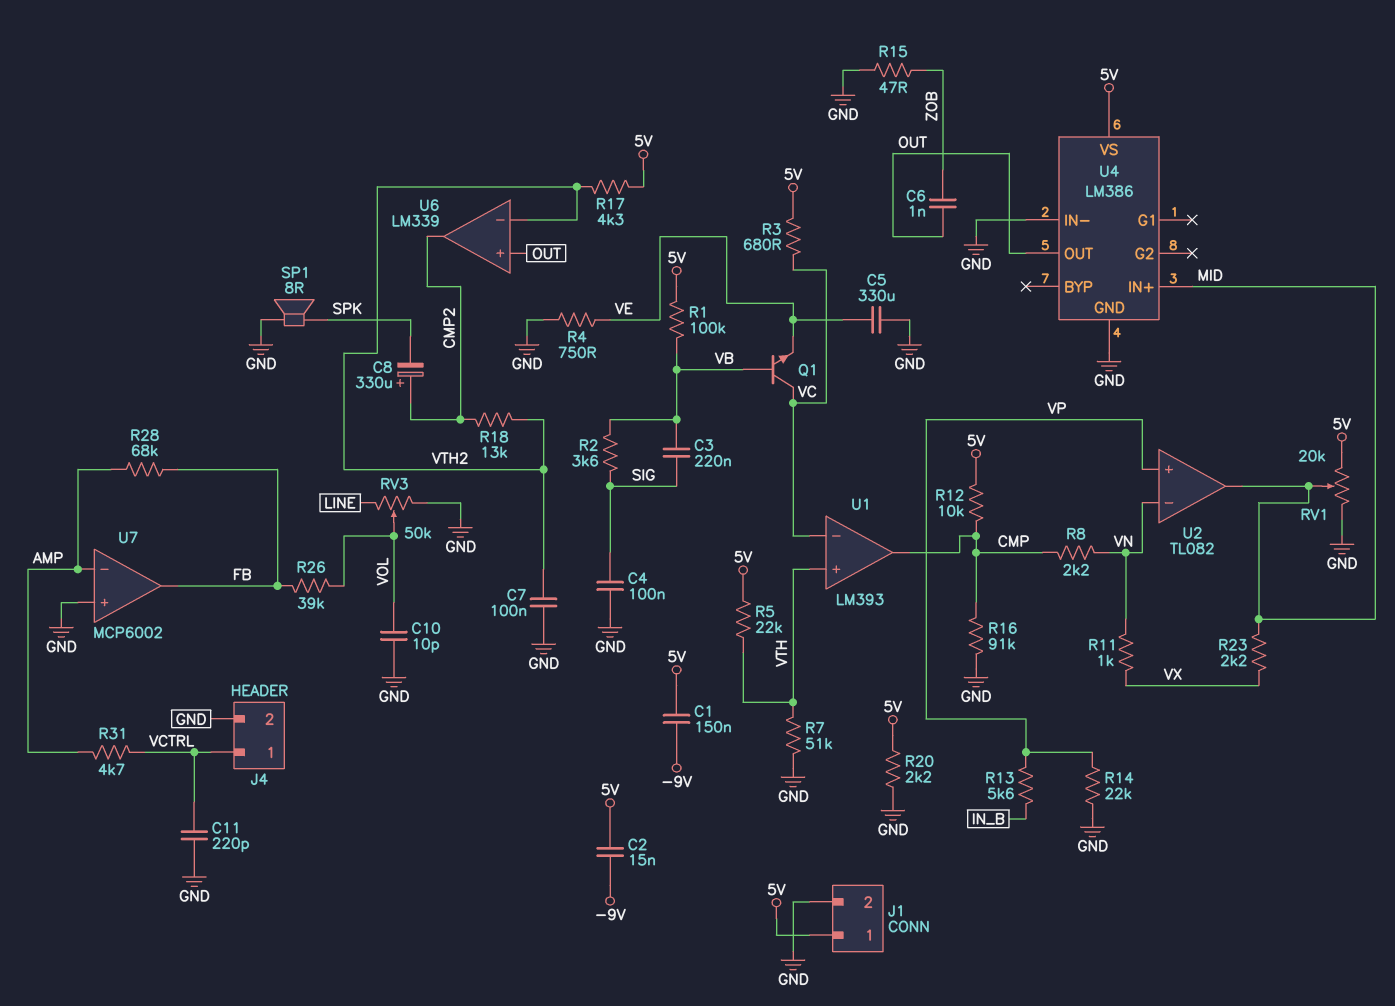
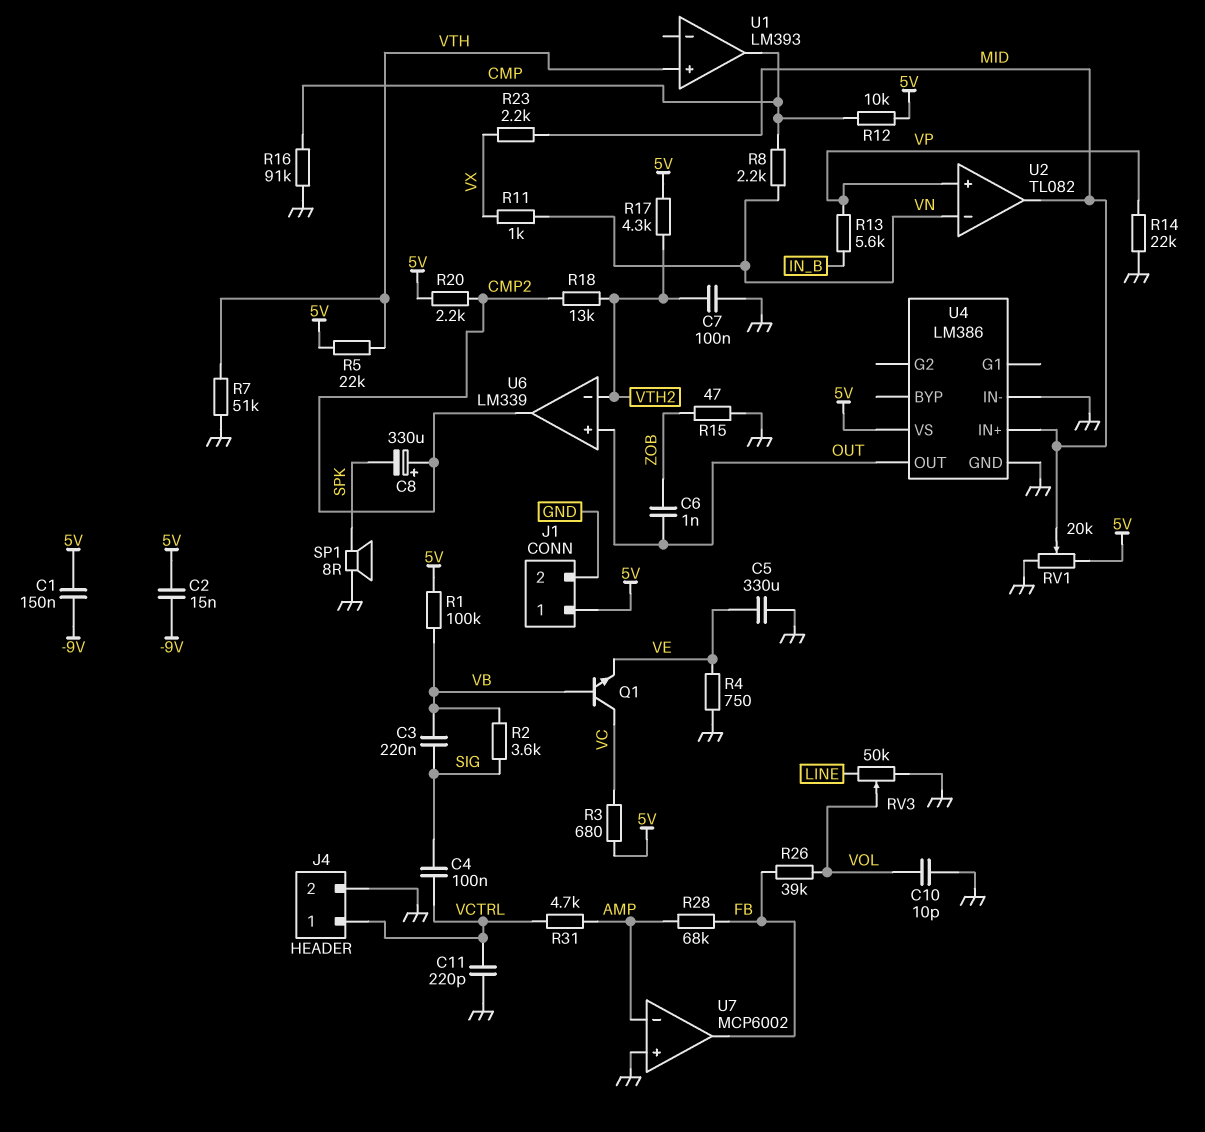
C4: 100nF (GND, SIG) -> 100nF (SIG, VCTRL)
R20: 2.2k (5V, GND) -> 2.2k (5V, CMP2)
U1 pin in-: VC -> none

